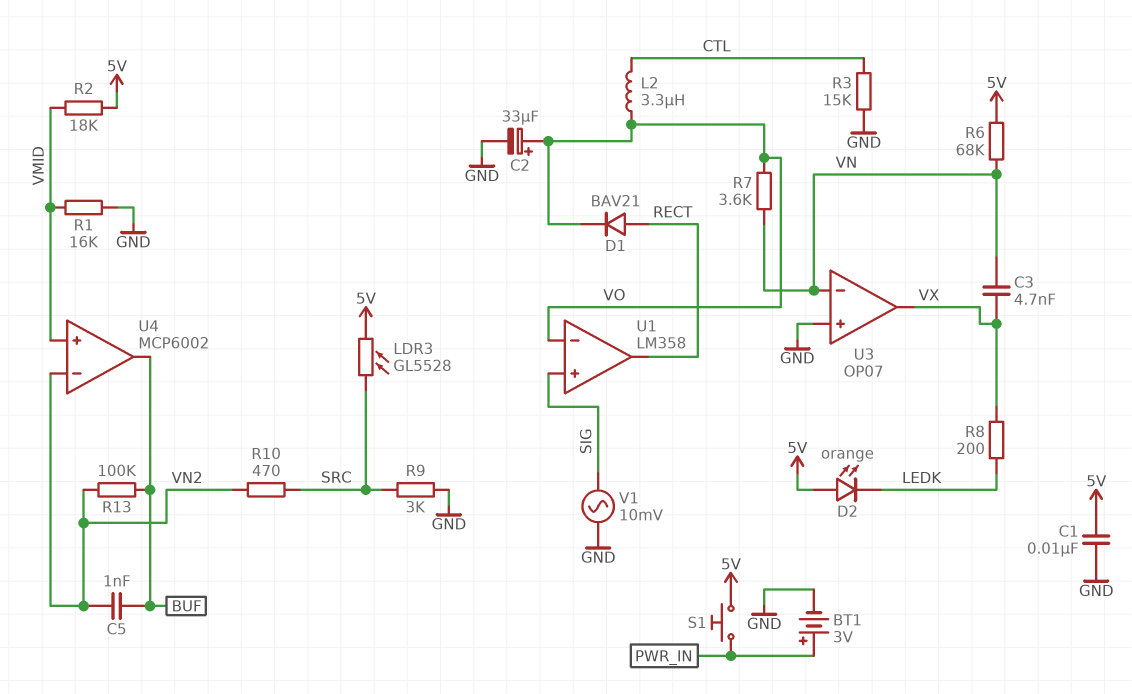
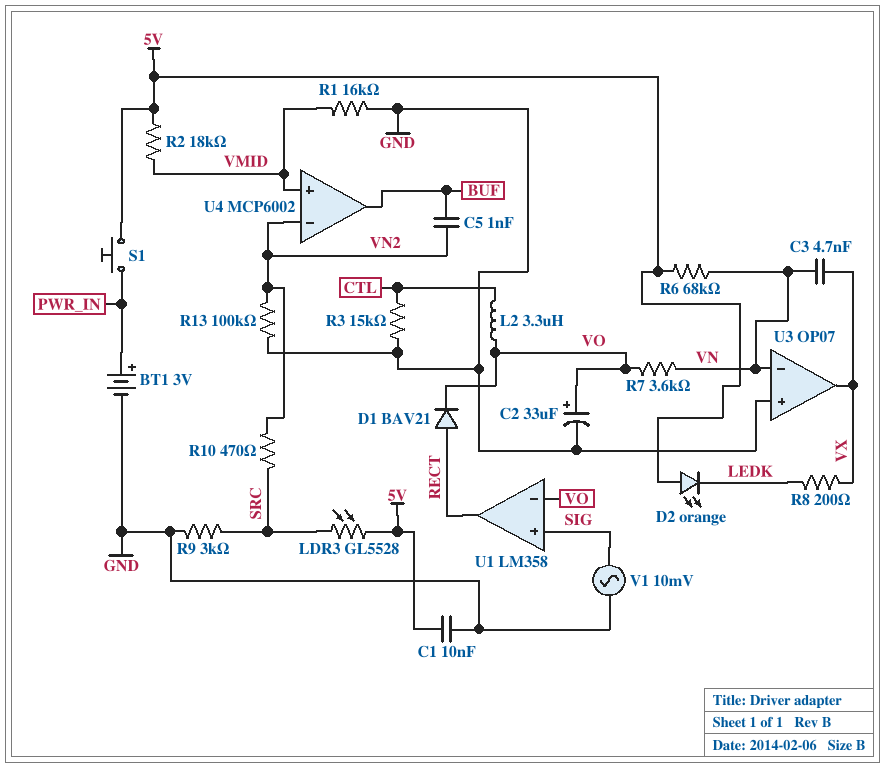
R13: 100k (BUF, VN2) -> 100k (GND, VN2)

